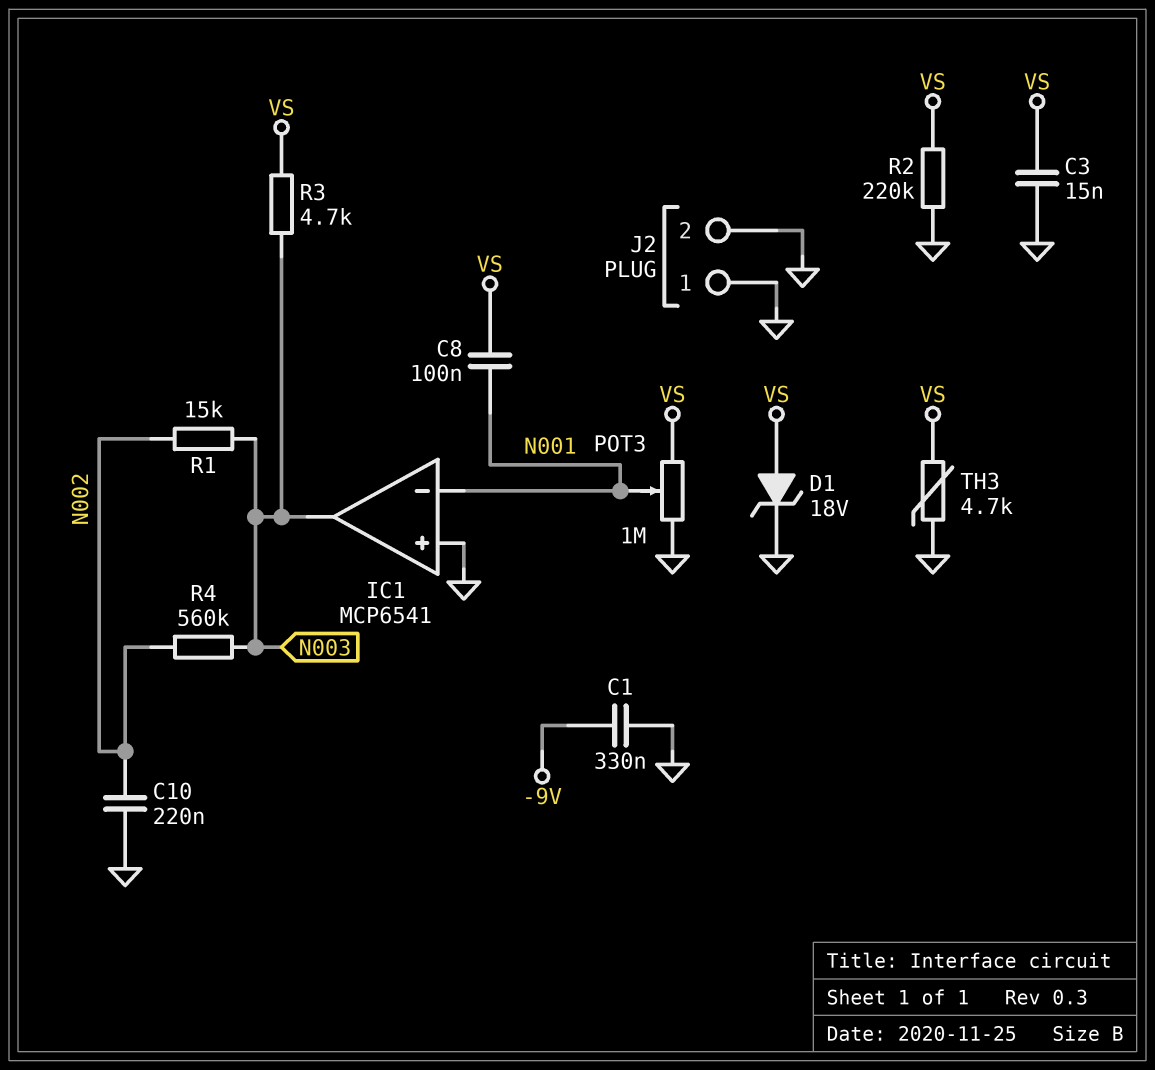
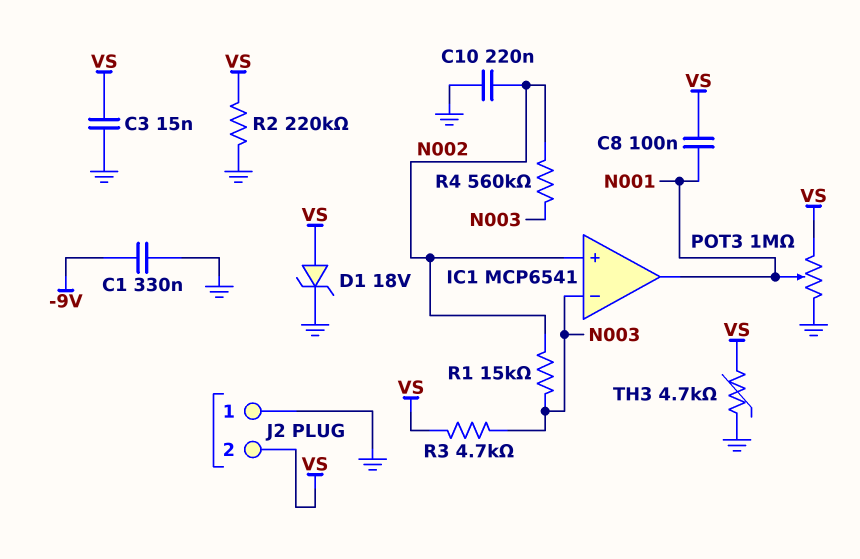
IC1 pin in+: GND -> N002
IC1 pin in-: N001 -> N003
IC1 pin out: N003 -> N001
J2 pin 2: GND -> VS

